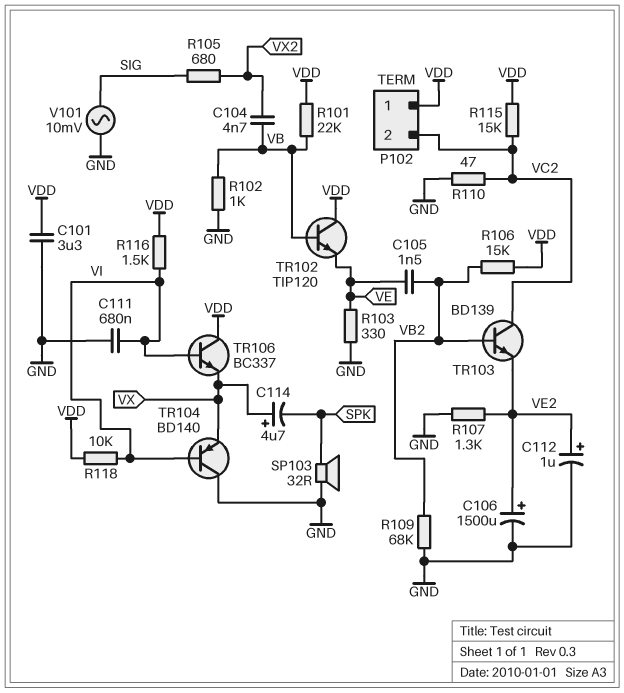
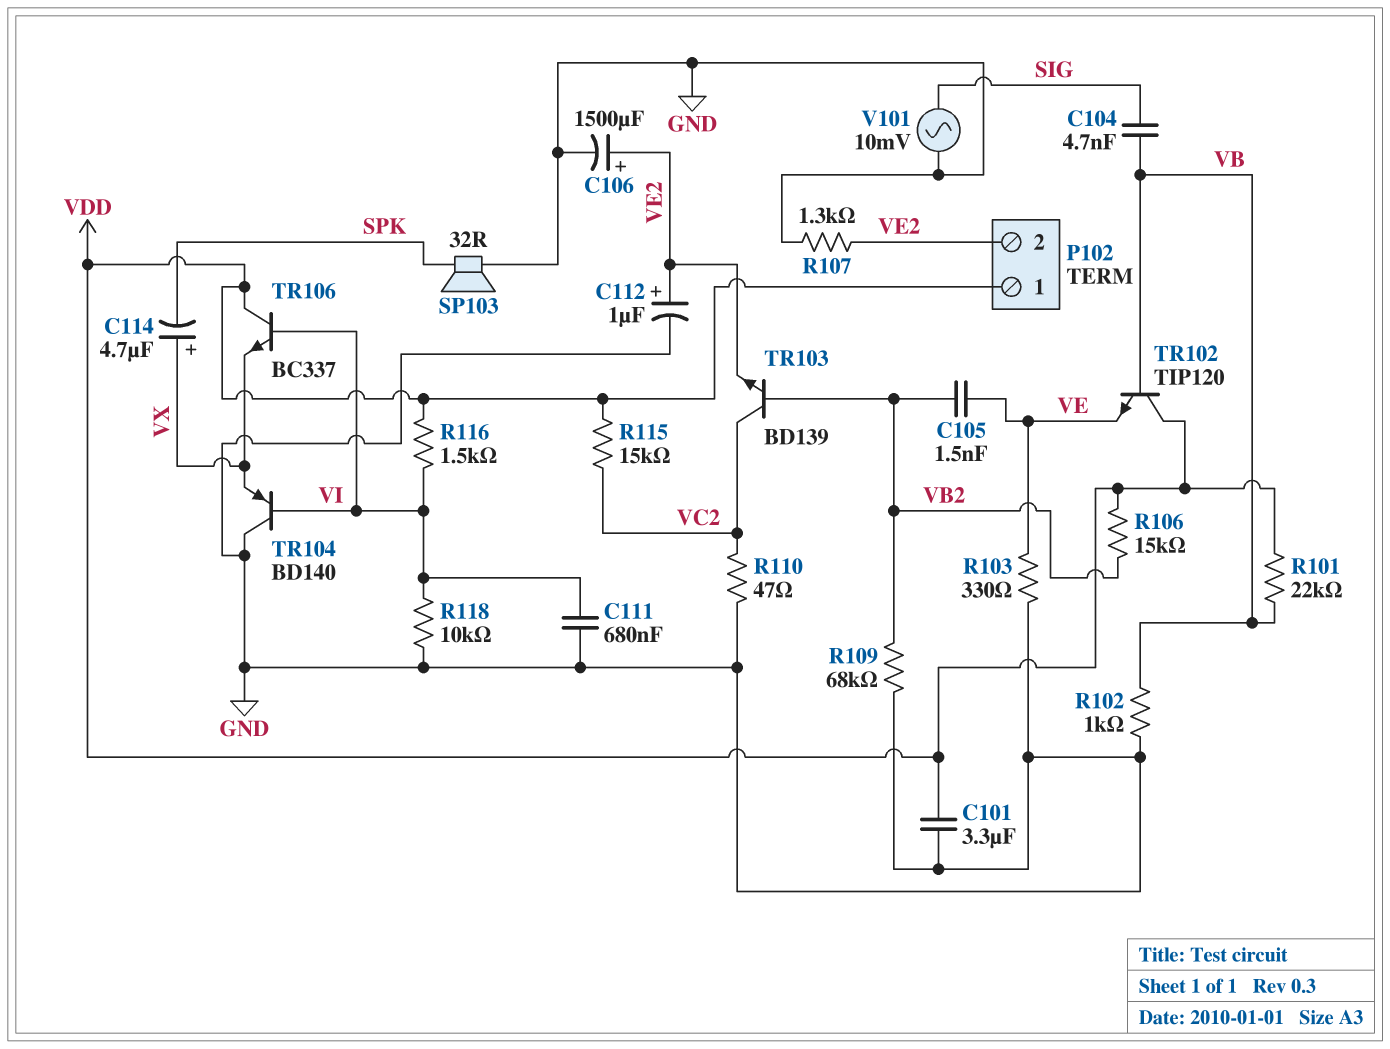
C104: 4.7nF (VB, VX2) -> 4.7nF (SIG, VB)
P102 pin 2: VC2 -> VE2
R105: 680 (SIG, VX2) -> none
R118: 10k (VDD, VI) -> 10k (GND, VI)

